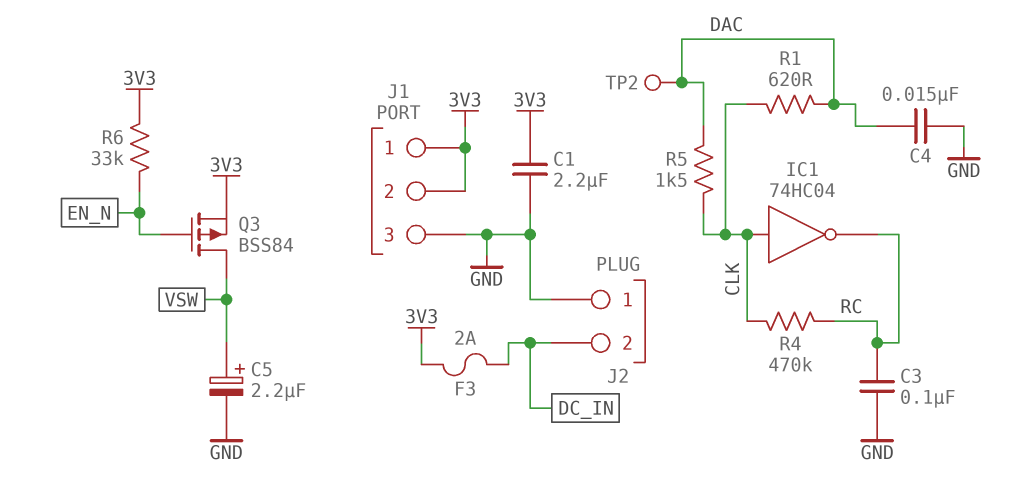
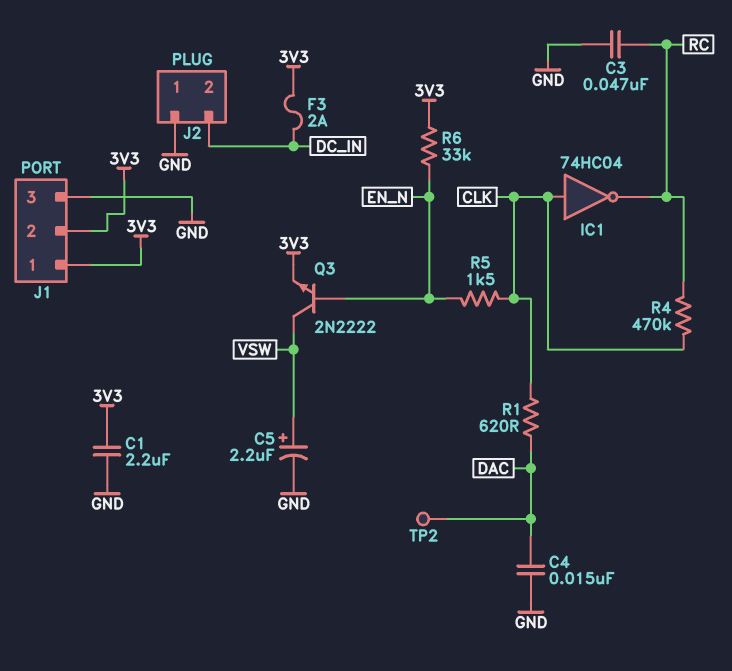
C3: 100nF (GND, RC) -> 47nF (GND, RC)
Q3: PMOS BSS84 (G EN_N, D VSW, S 3V3) -> NPN 2N2222 (B EN_N, C VSW, E 3V3)
R5: 1.5k (CLK, DAC) -> 1.5k (CLK, EN_N)

